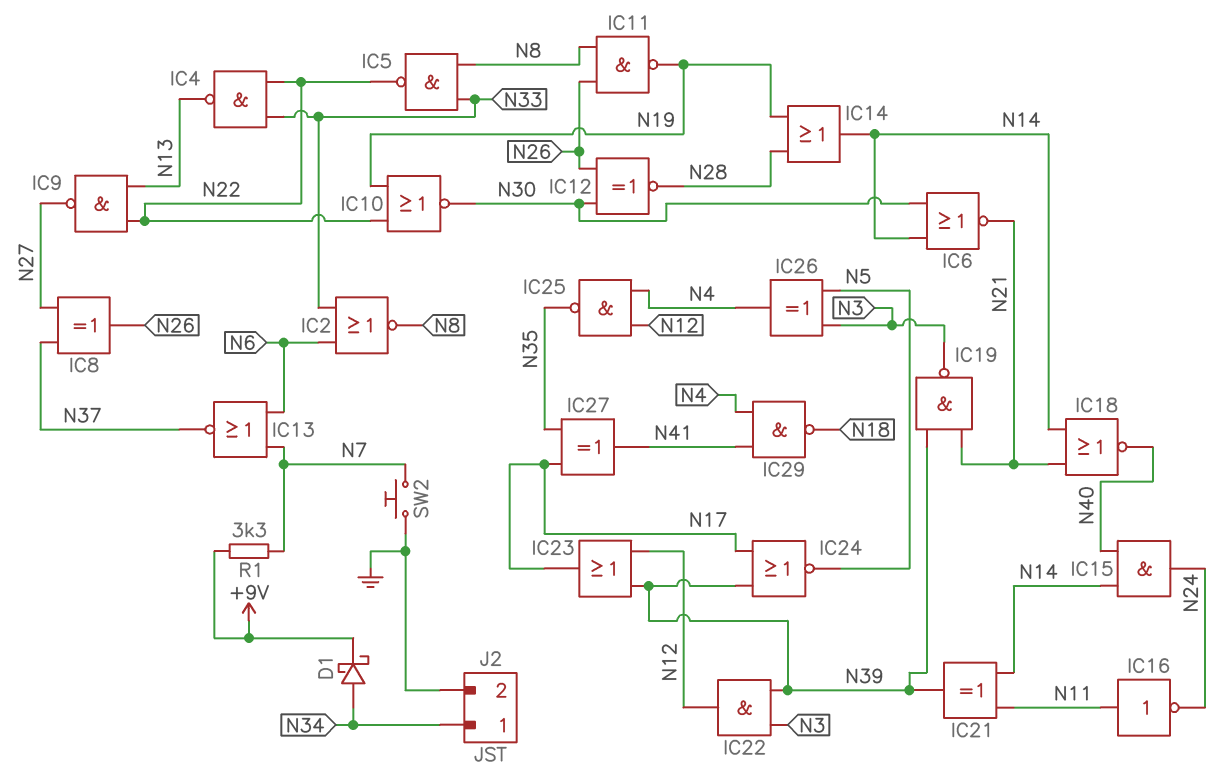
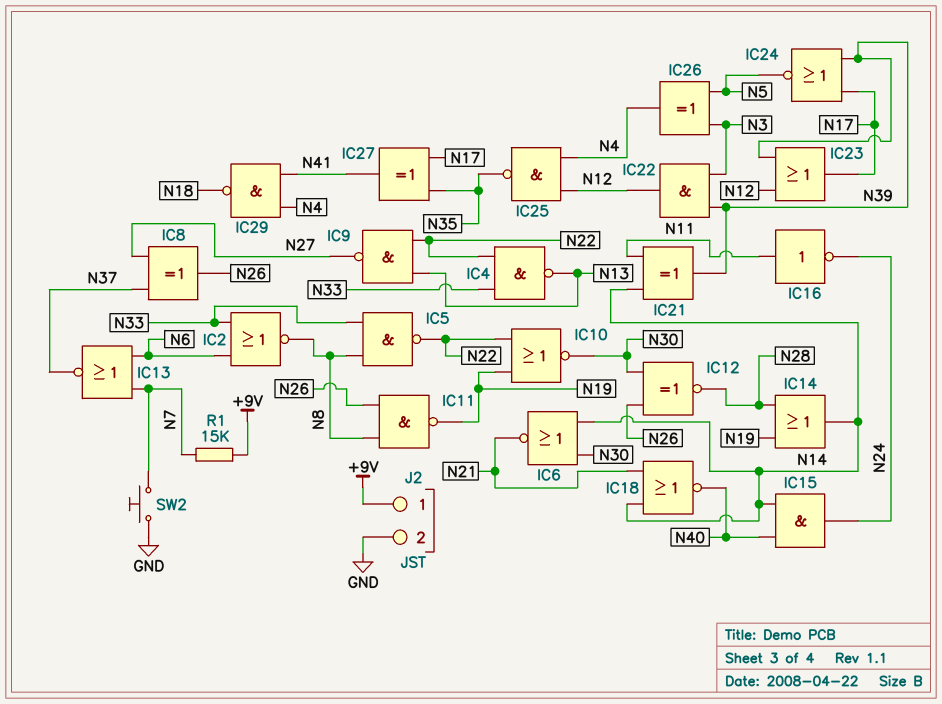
D1: schottky (A N34, K +9V) -> none
IC19: NAND (in N21, in N39, out N3) -> none
J2 pin 1: N34 -> +9V
R1: 3.3k (+9V, N7) -> 15k (+9V, N7)

